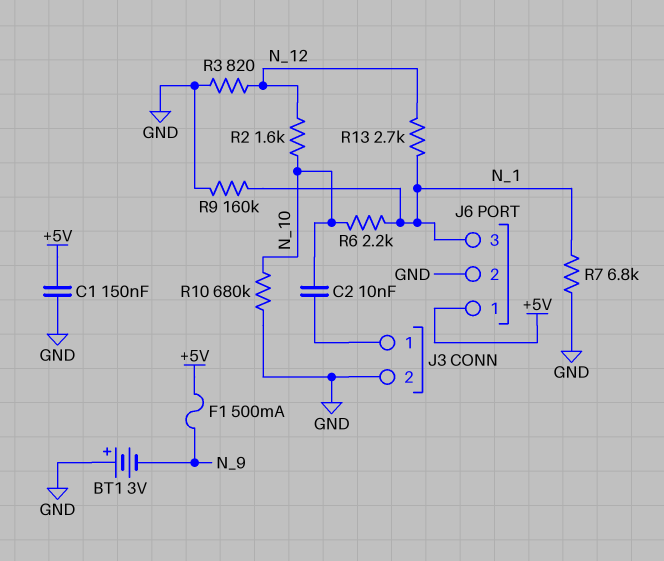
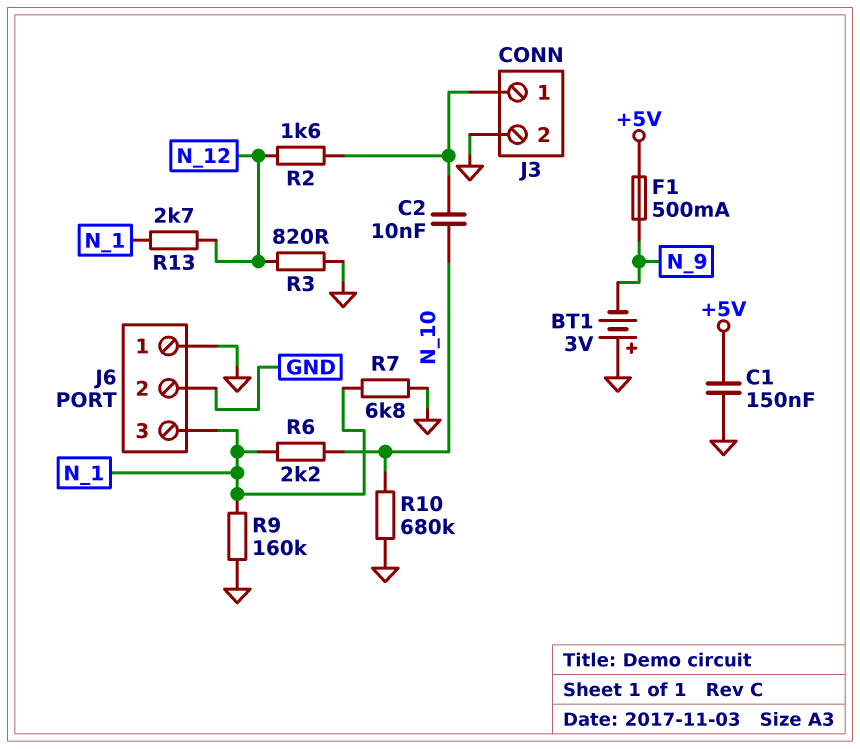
J6 pin 1: +5V -> GND
R2: 1.6k (N_10, N_12) -> 1.6k (J3/1, N_12)

